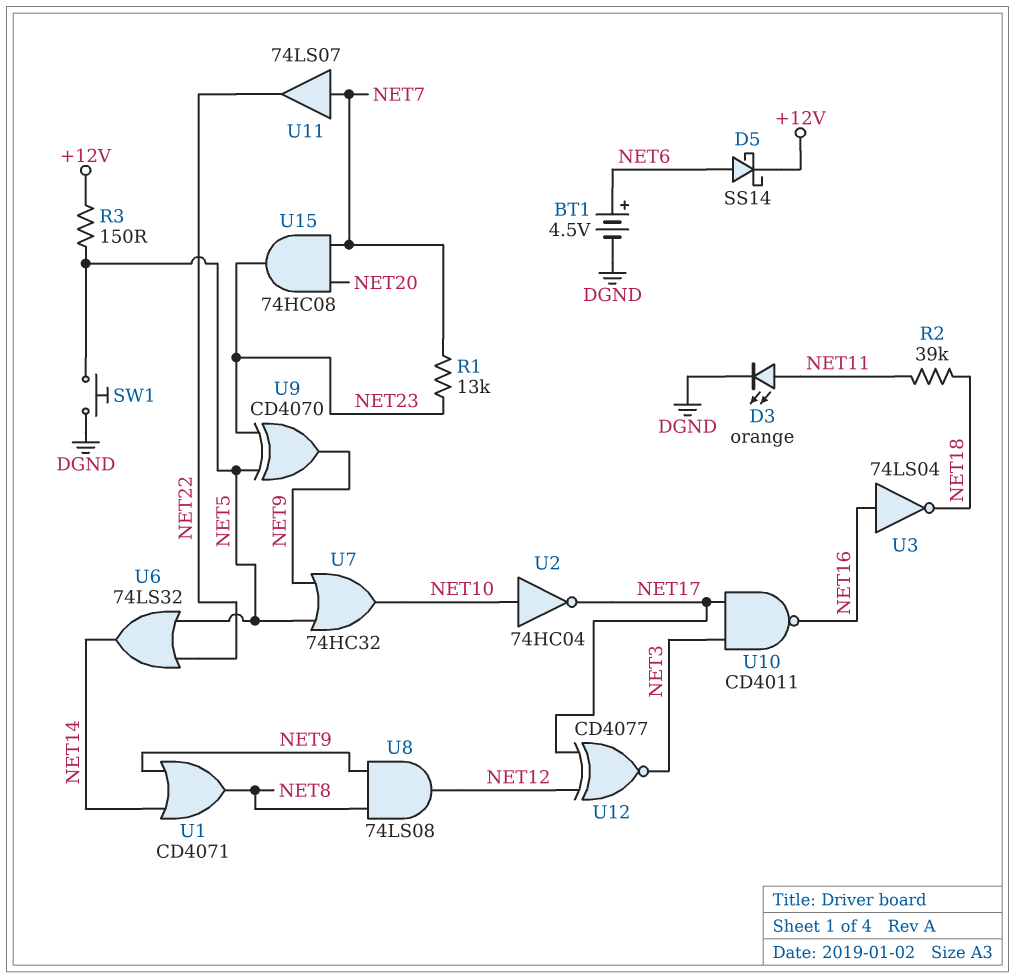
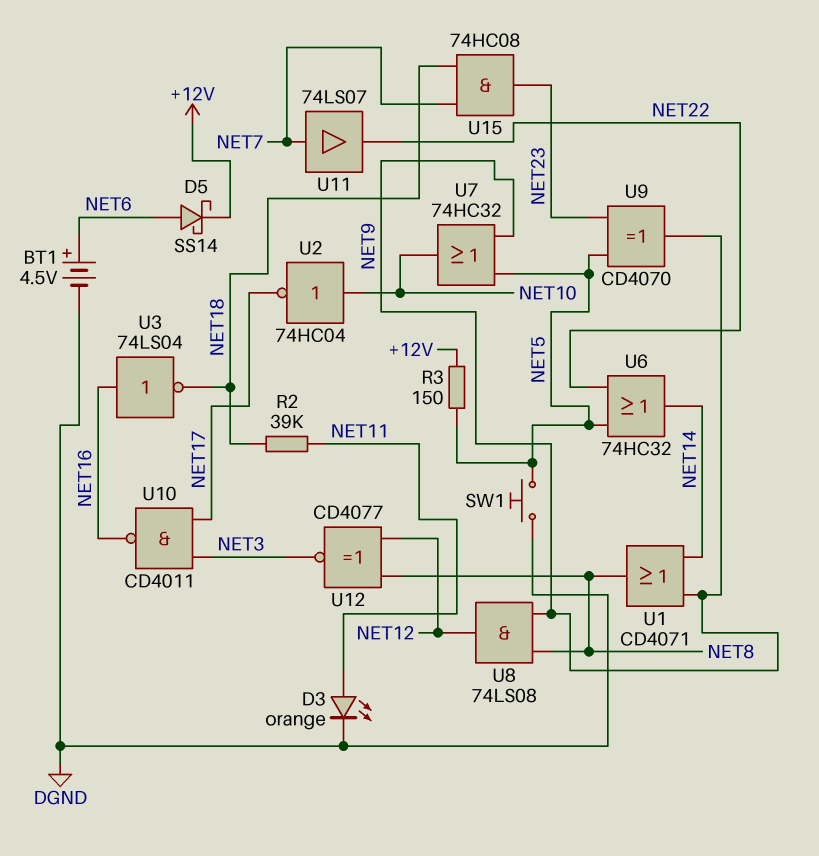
R1: 13k (NET7, NET23) -> none
U6: OR 74LS32 (in NET5, in NET22, out NET14) -> OR 74HC32 (in NET5, in NET22, out NET14)
U12: XNOR CD4077 (in NET12, in NET17, out NET3) -> XNOR CD4077 (in NET8, in NET12, out NET3)
U15: AND 74HC08 (in NET7, in NET20, out NET23) -> AND 74HC08 (in NET7, in NET18, out NET23)

